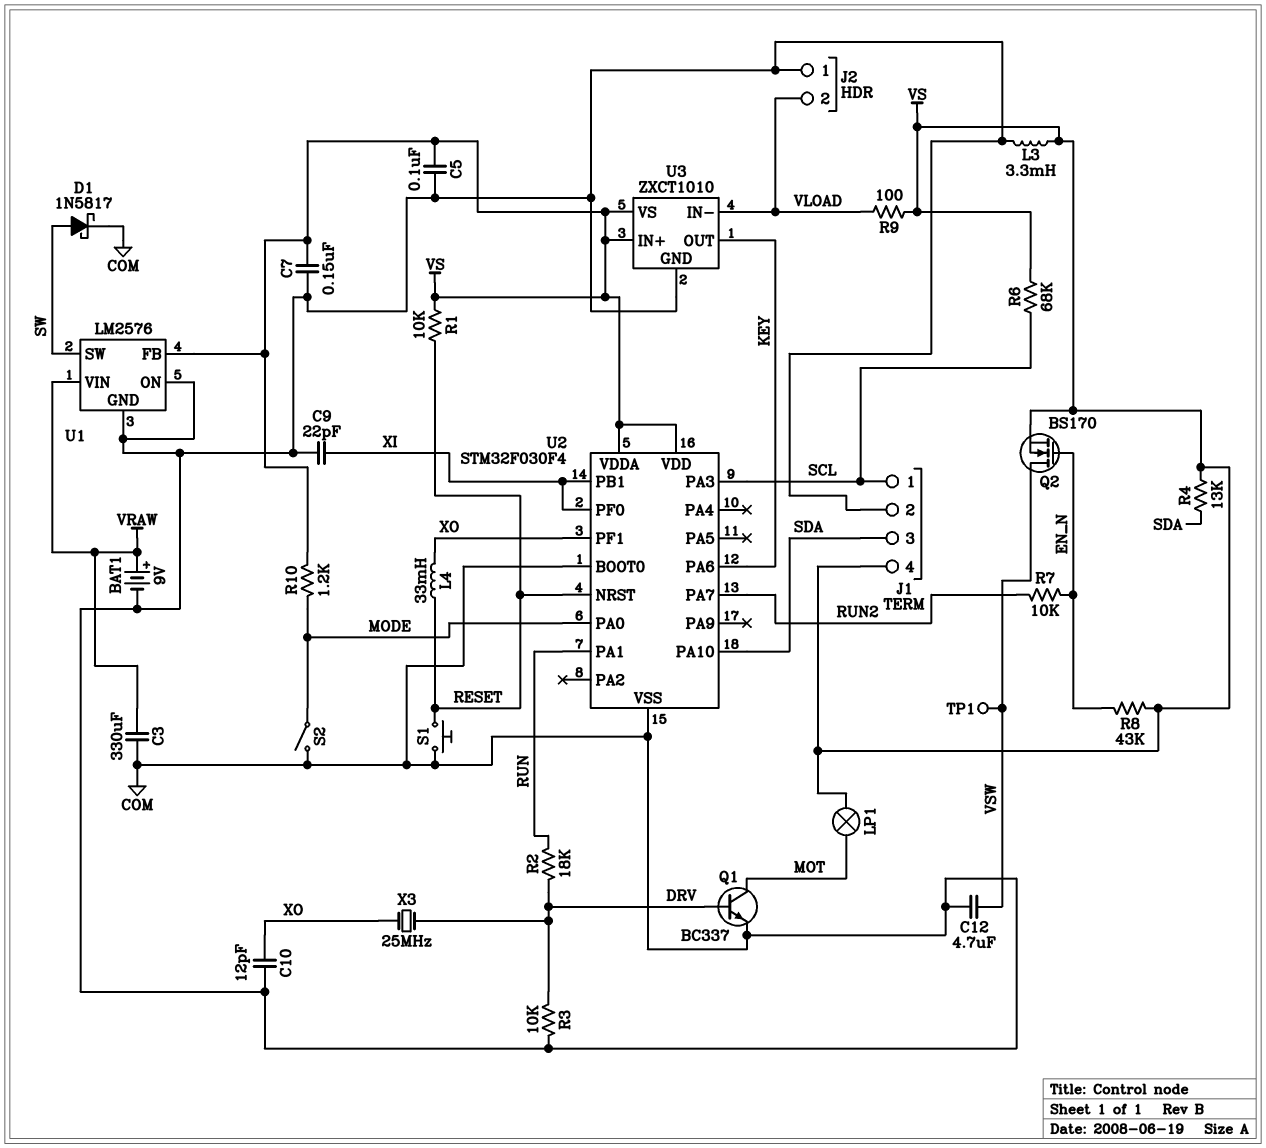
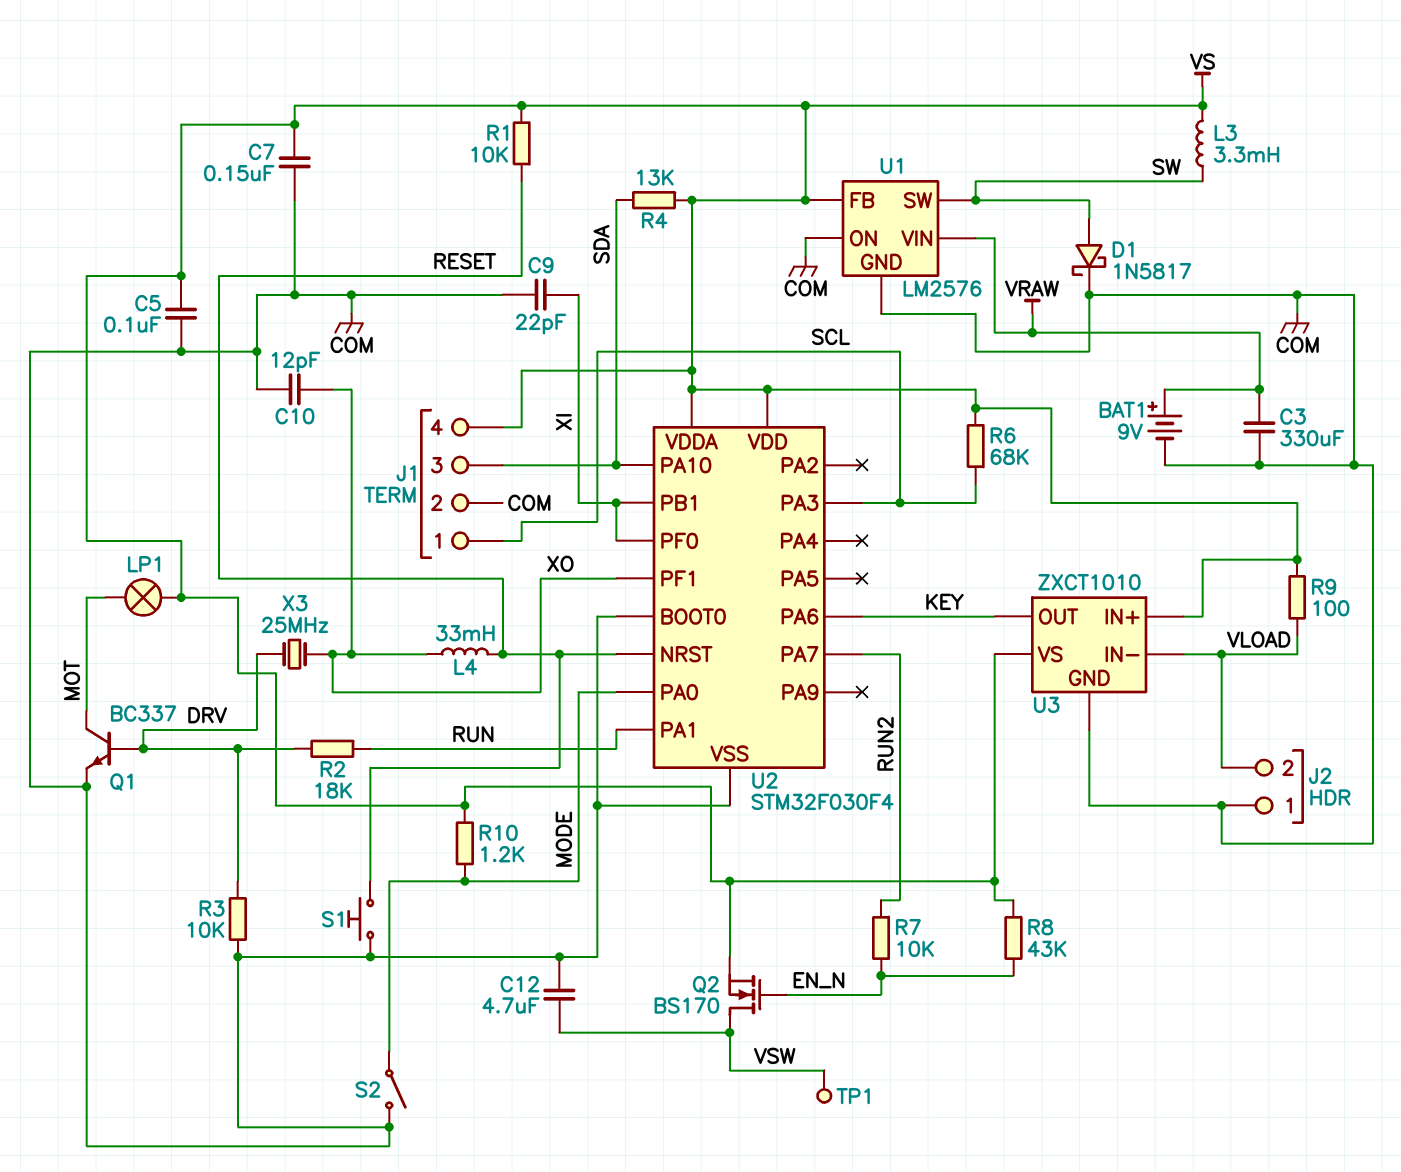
L3: 3.3mH (COM, VS) -> 3.3mH (SW, VS)

